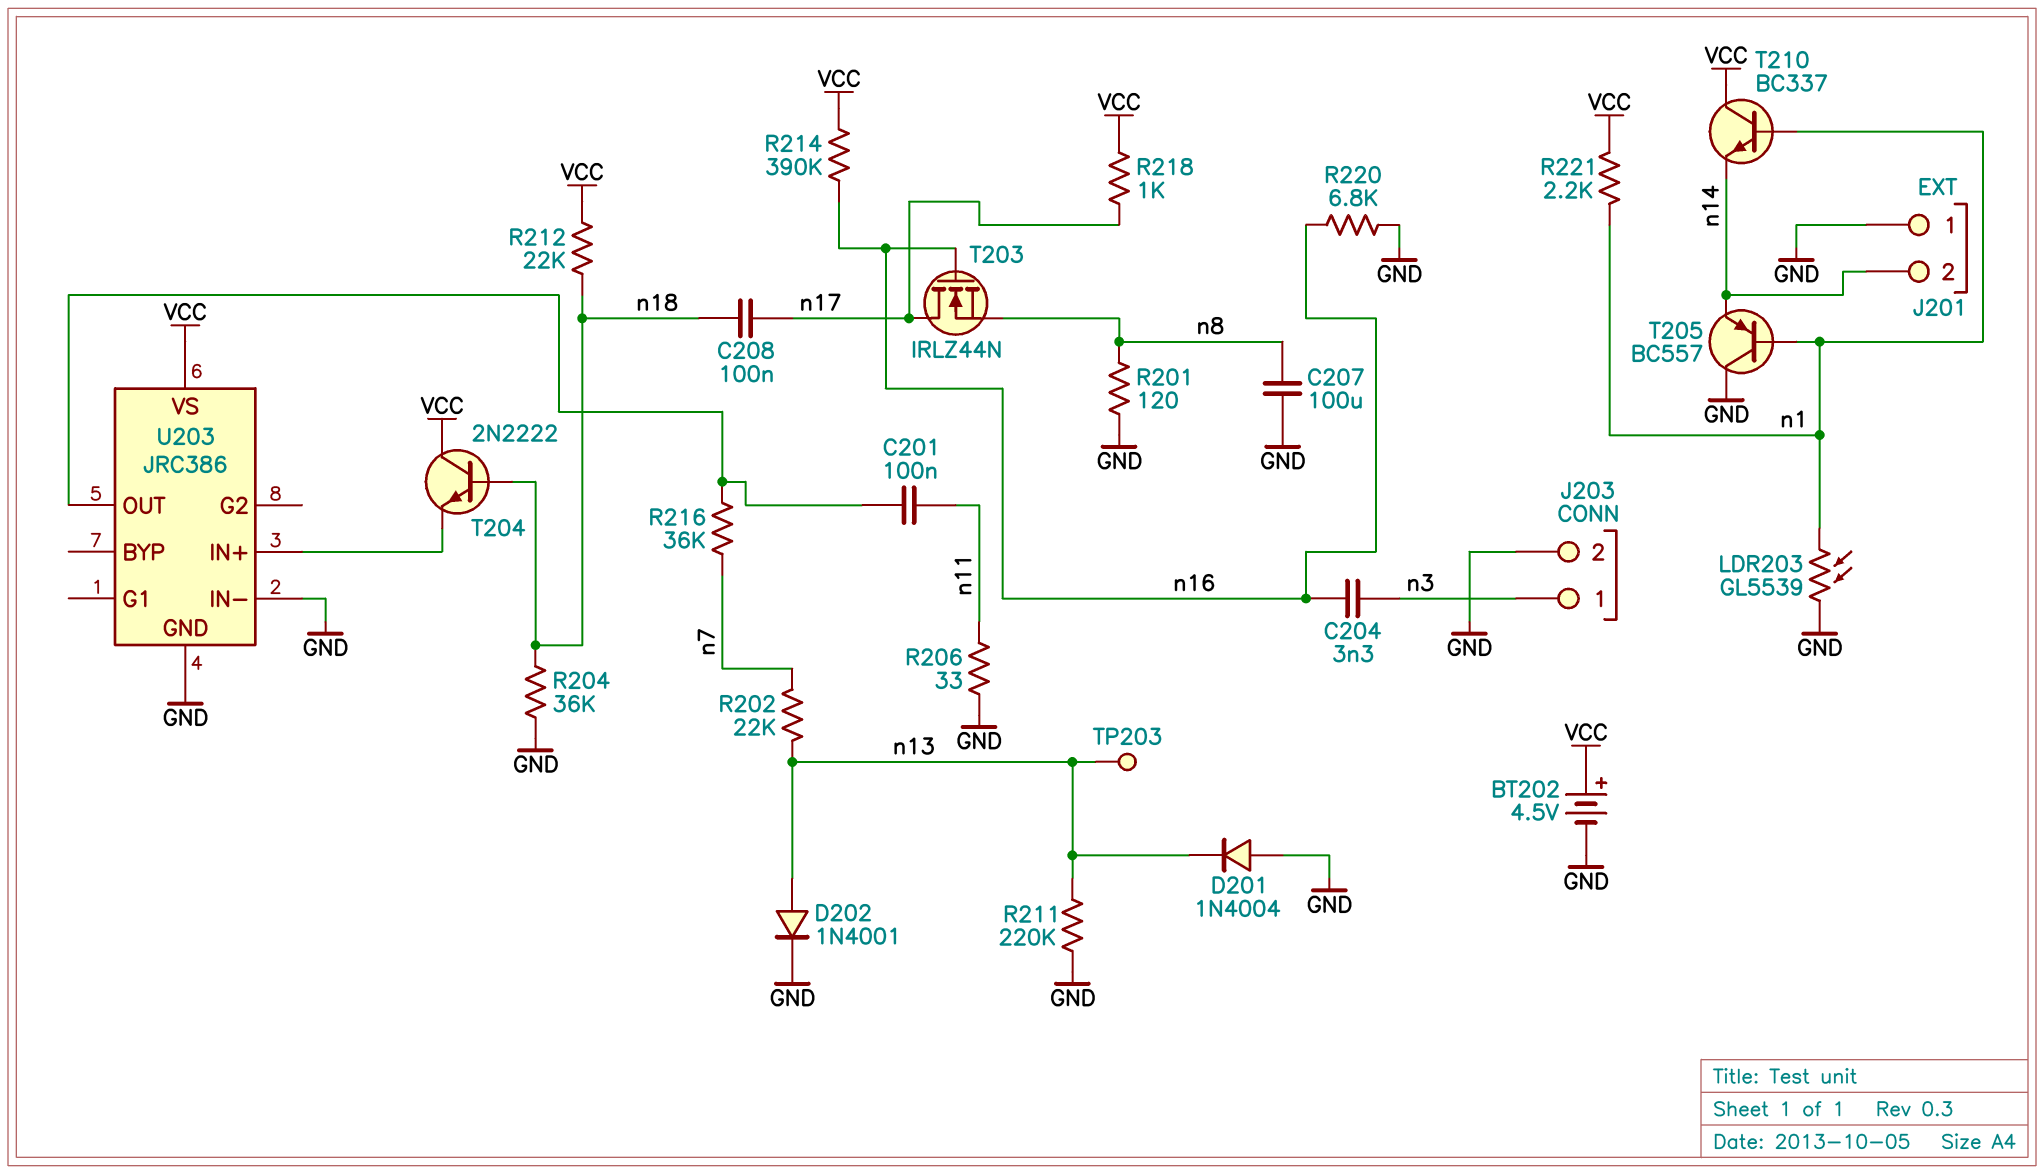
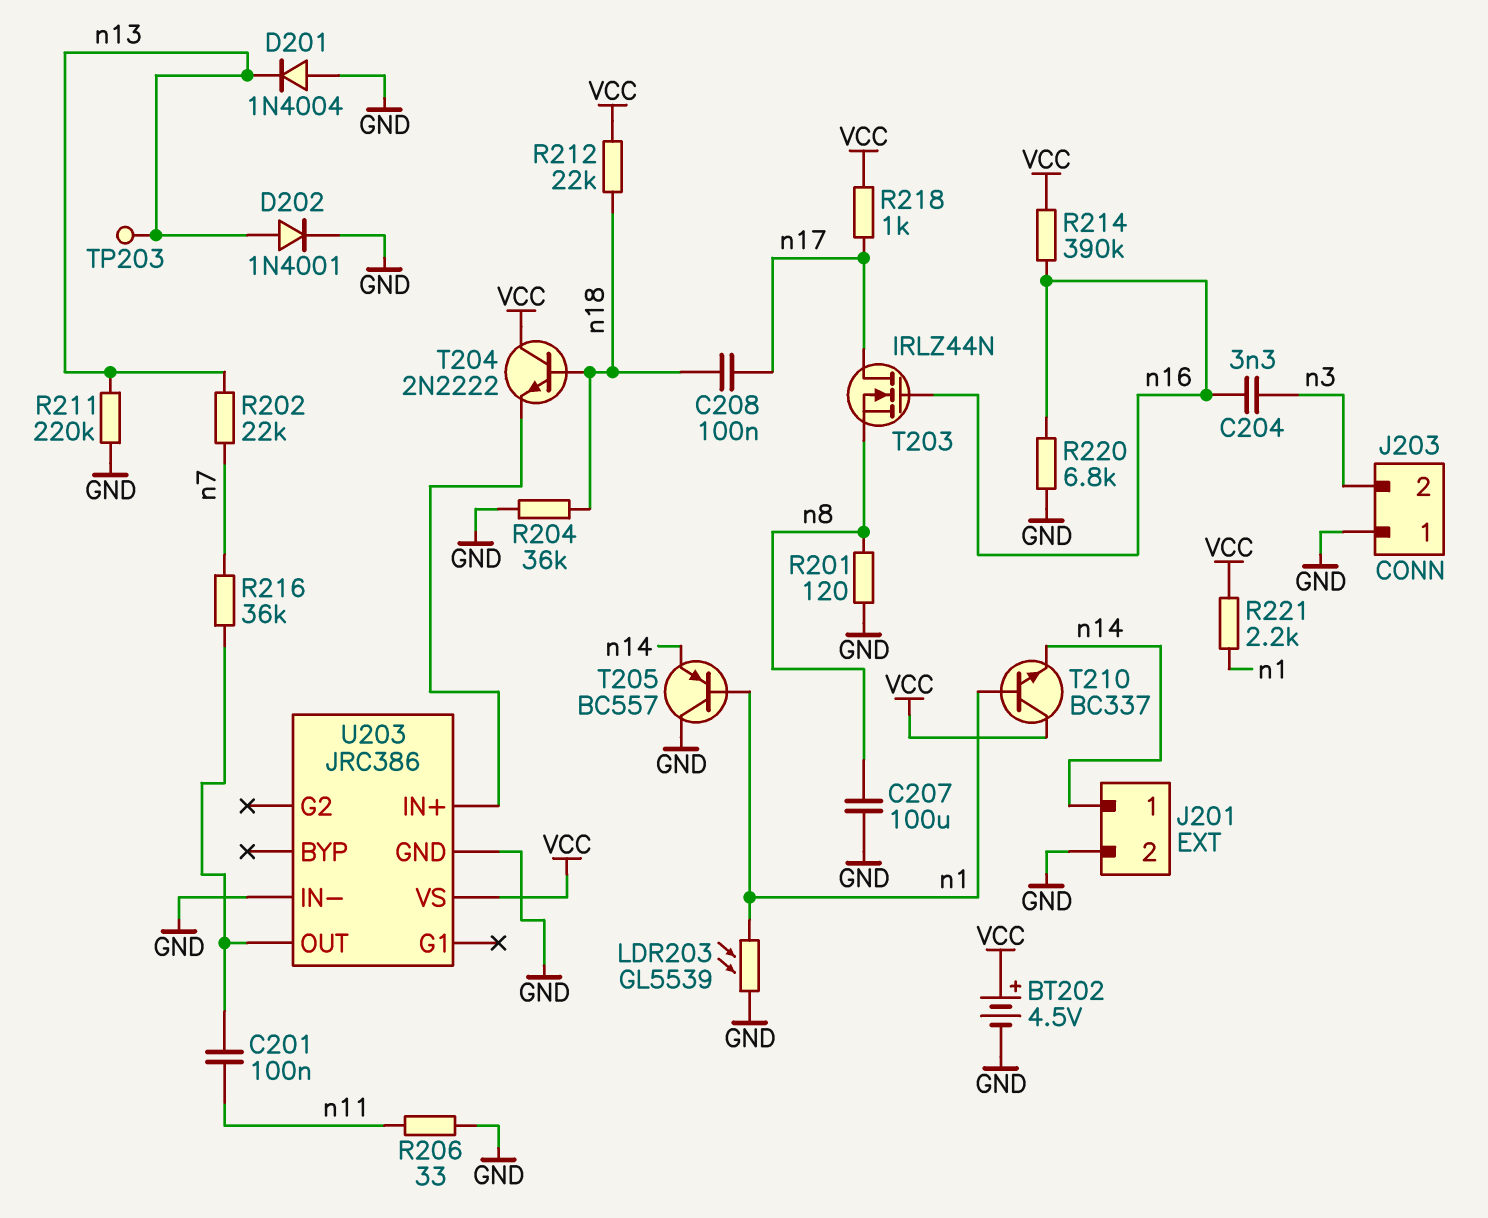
J201 pin 1: GND -> n14
J201 pin 2: n14 -> GND
J203 pin 1: n3 -> GND
J203 pin 2: GND -> n3

